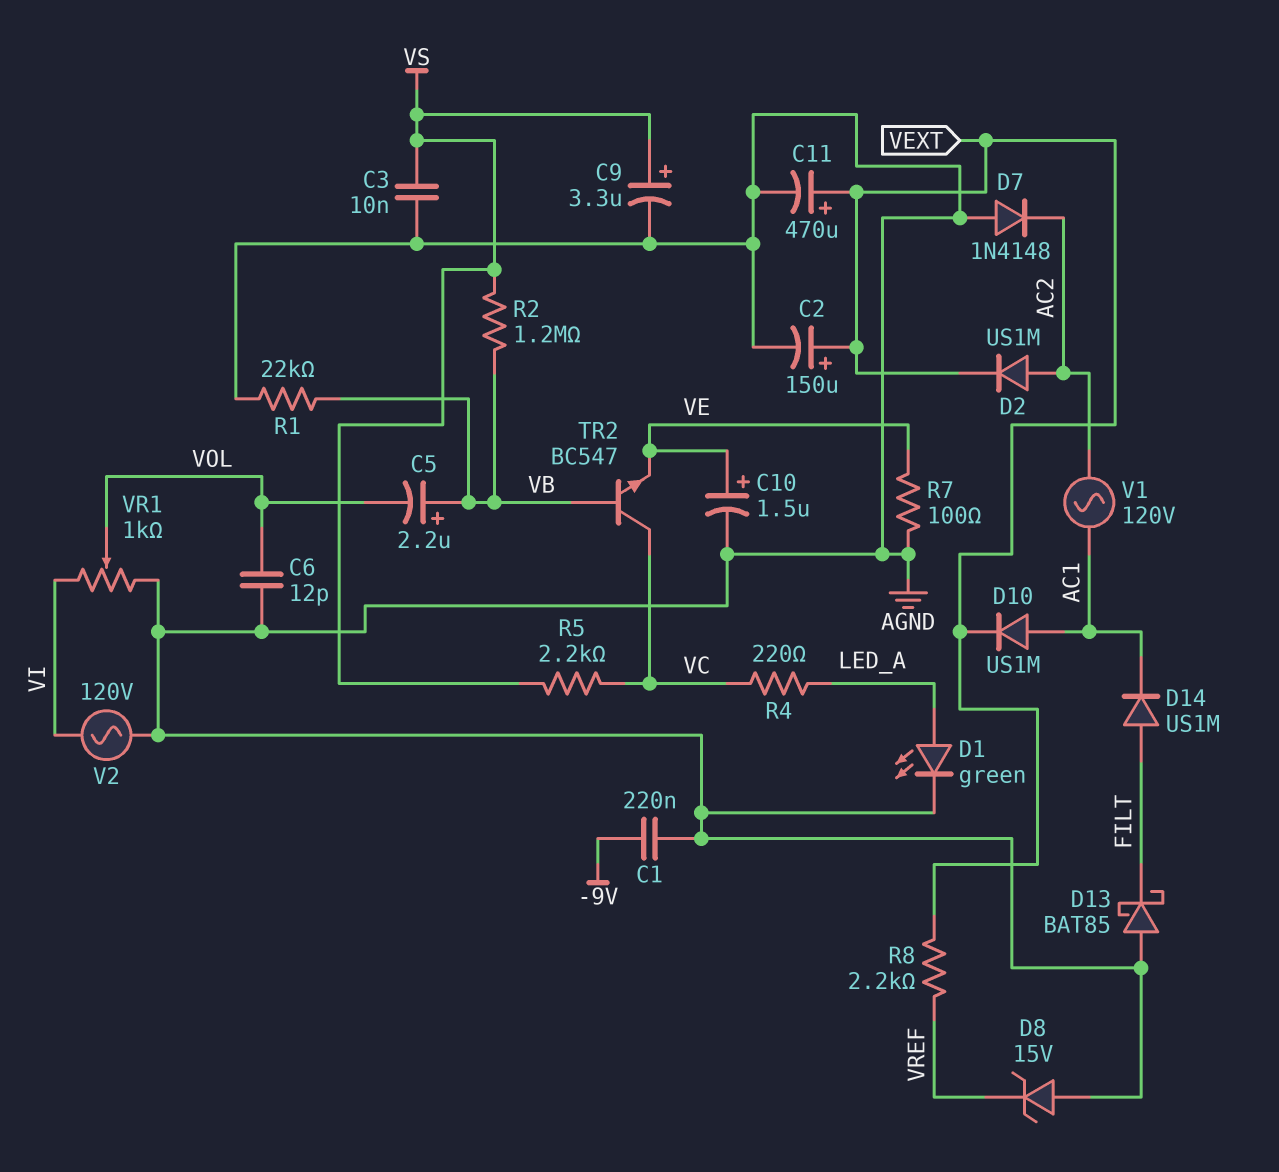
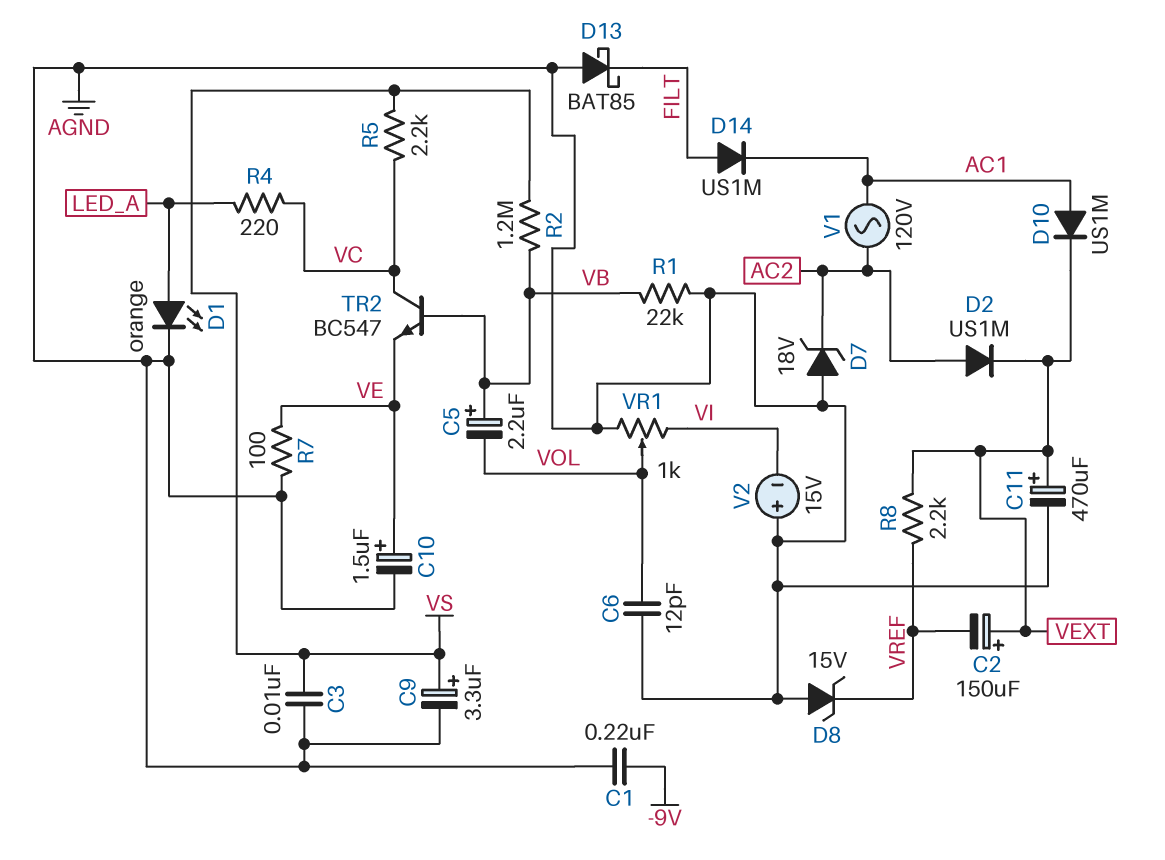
C2: 150uF (plus VEXT, minus AGND) -> 150uF (plus VEXT, minus VREF)
D1: LED green (A LED_A, K AGND) -> LED orange (A LED_A, K AGND)
D7: diode 1N4148 (A AGND, K AC2) -> zener 18V (A AGND, K AC2)
V2: AC 120V (AGND, VI) -> 15V (plus AGND, minus VI)

